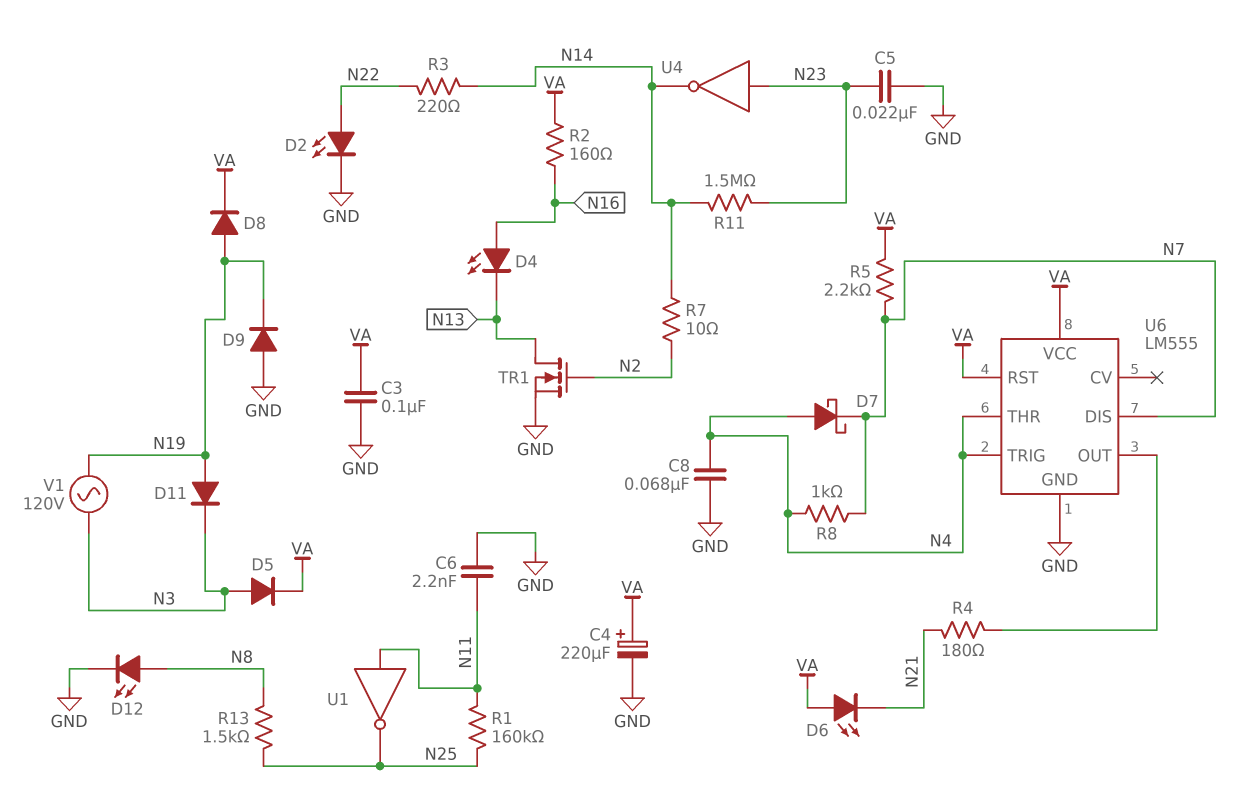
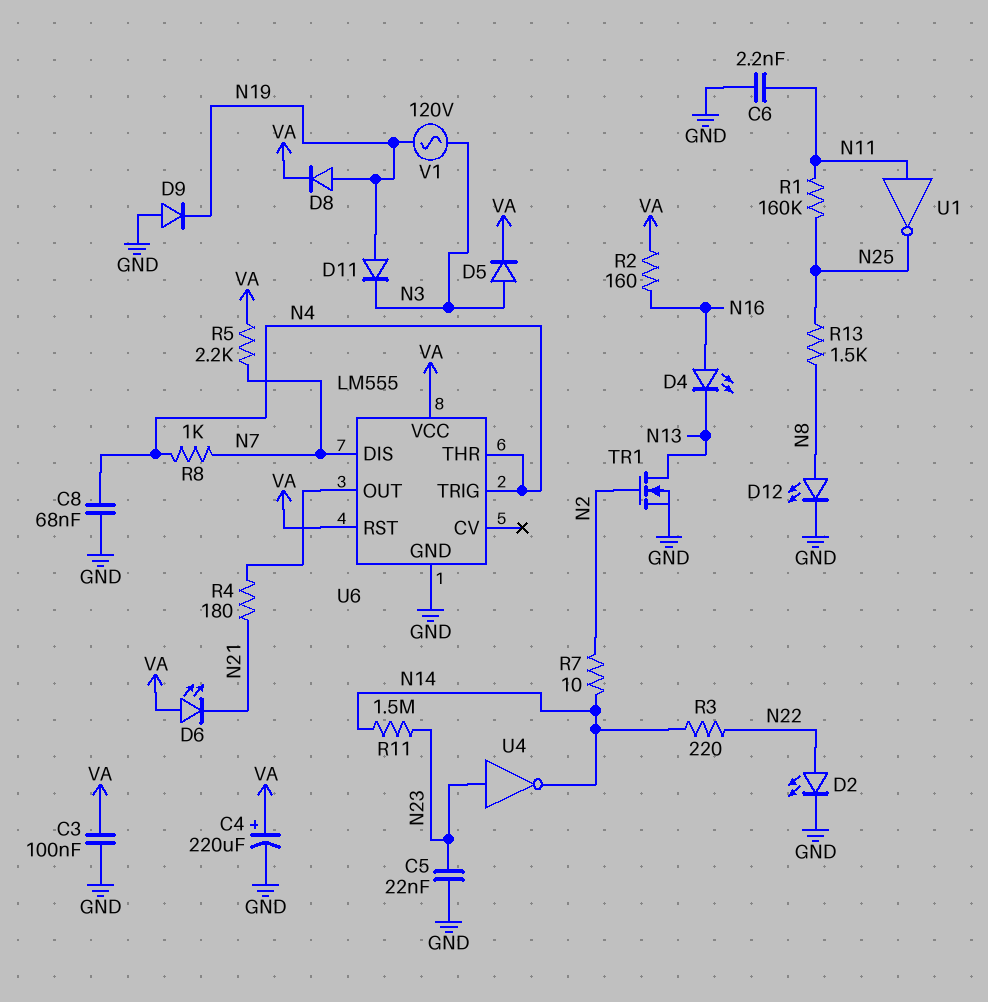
D7: schottky (A N4, K N7) -> none

